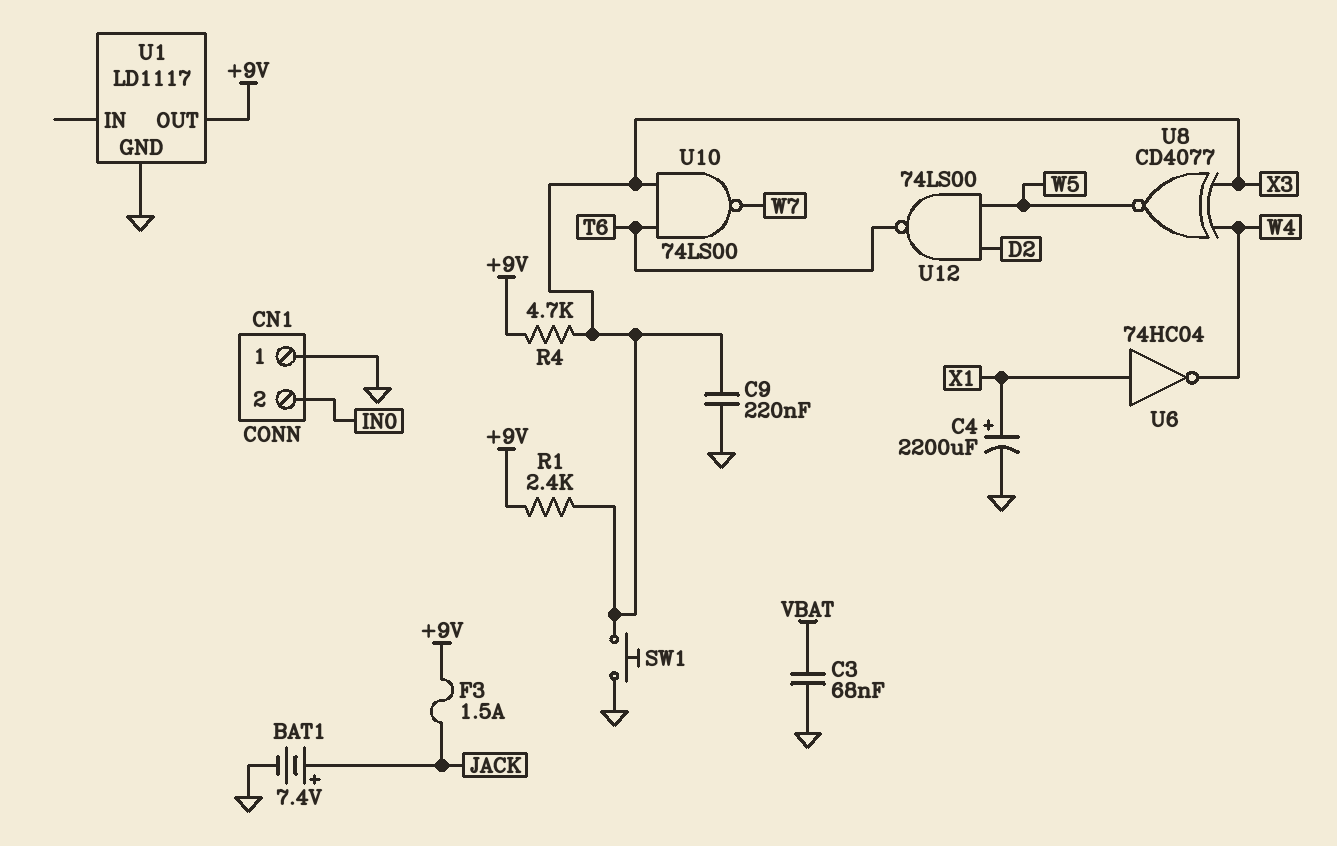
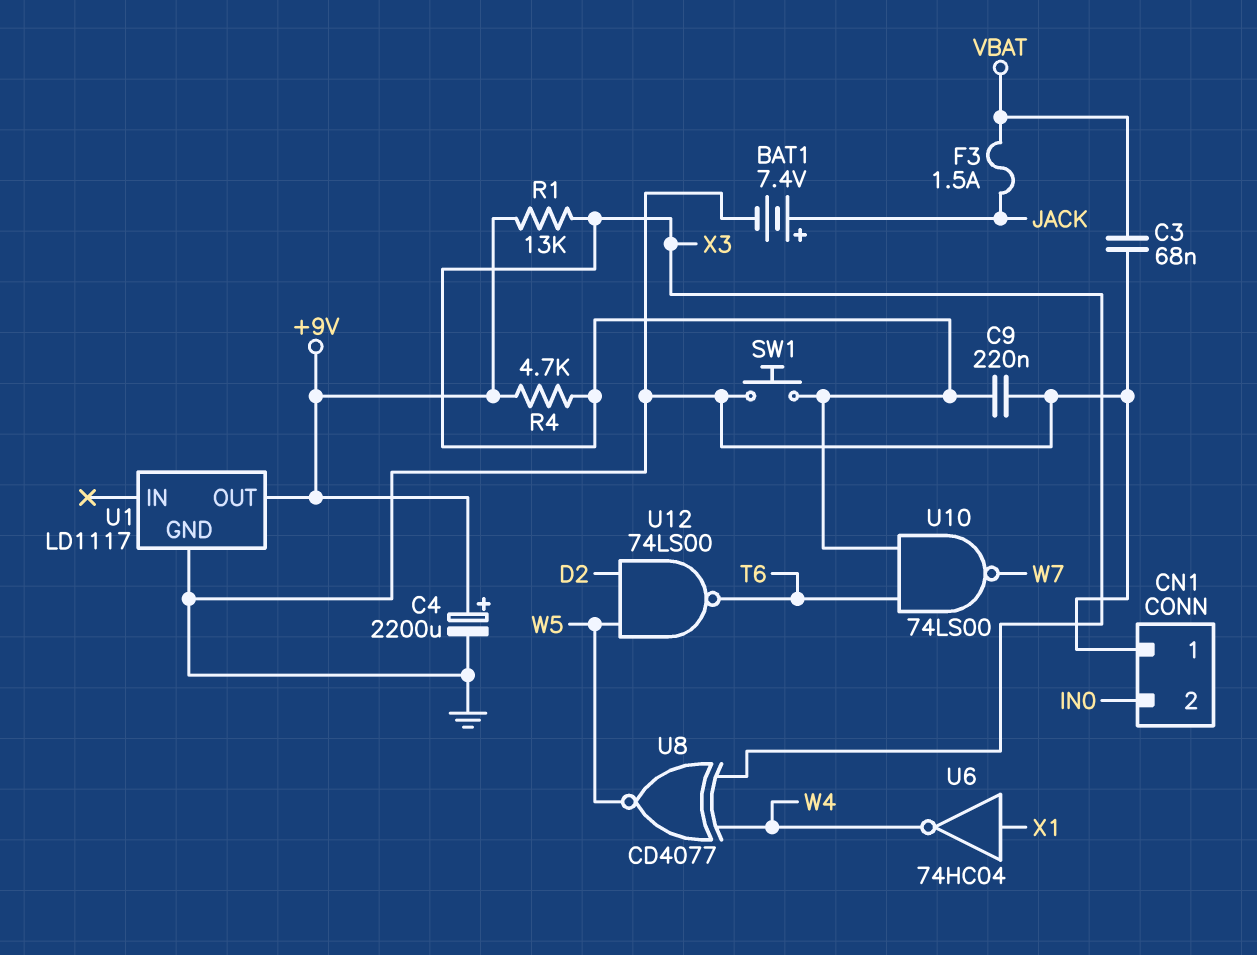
C4: 2200uF (plus X1, minus GND) -> 2200uF (plus +9V, minus GND)
F3: 1.5A (+9V, JACK) -> 1.5A (JACK, VBAT)
R1: 2.4k (+9V, X3) -> 13k (+9V, X3)

